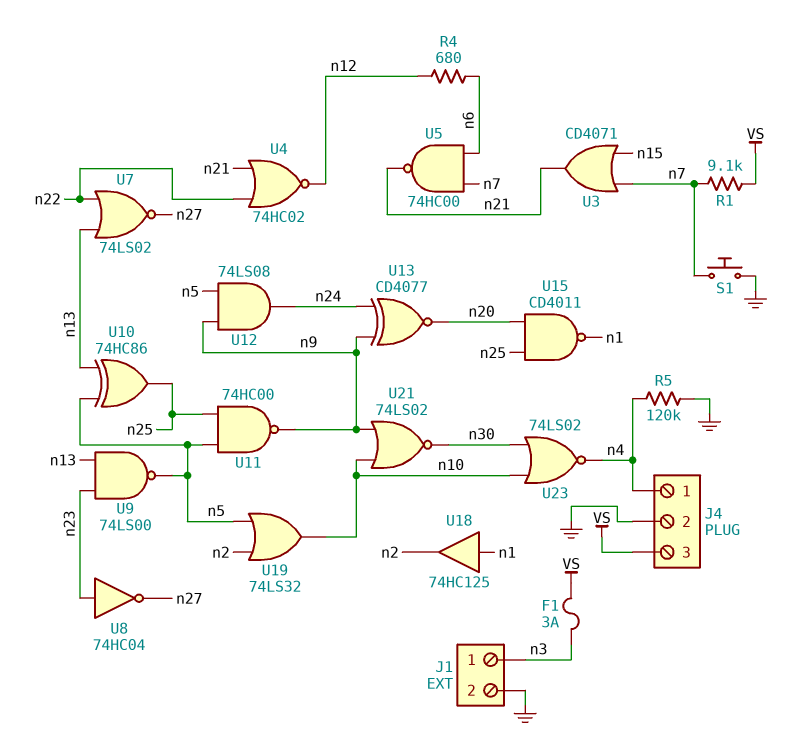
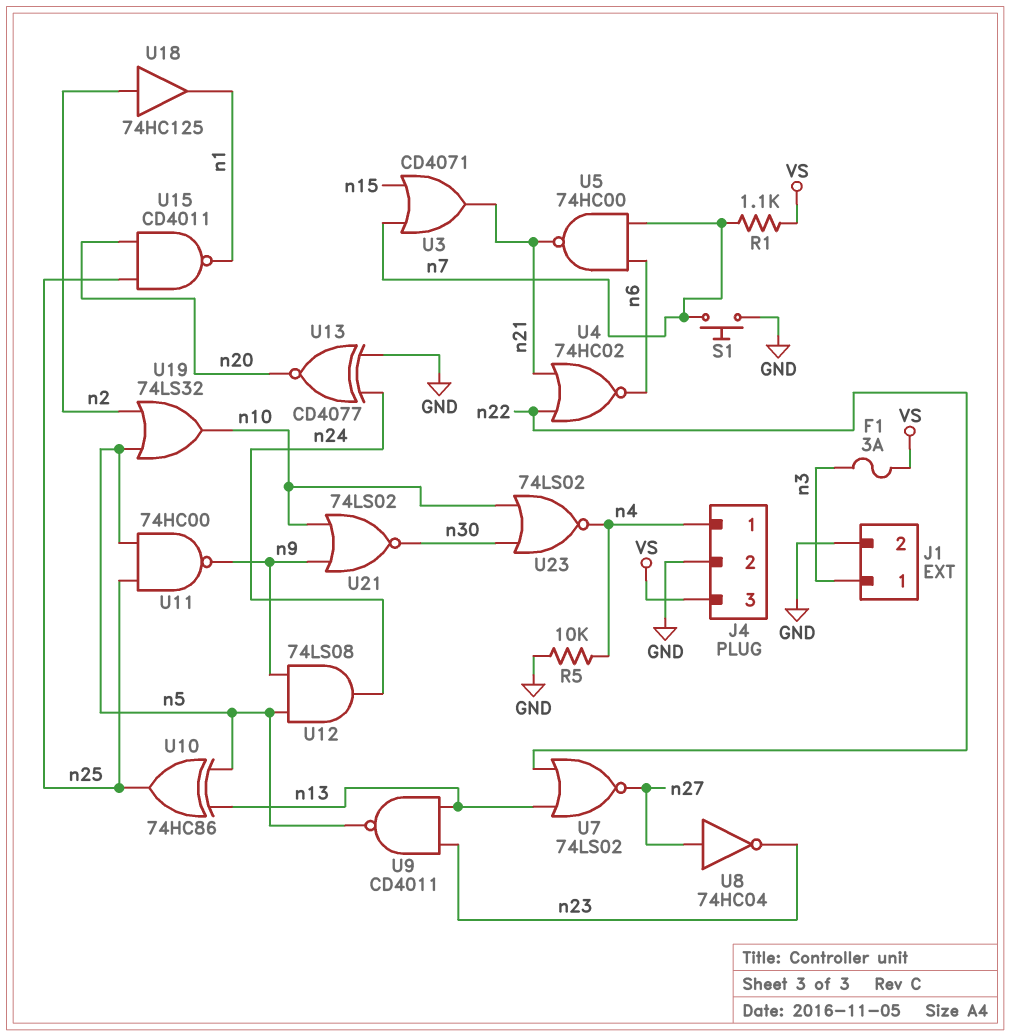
R1: 9.1k (VS, n7) -> 1.1k (VS, n7)
R4: 680 (n6, n12) -> none
R5: 120k (GND, n4) -> 10k (GND, n4)
U4: NOR 74HC02 (in n21, in n22, out n12) -> NOR 74HC02 (in n21, in n22, out n6)
U8: NOT 74HC04 (in n23, out n27) -> NOT 74HC04 (in n27, out n23)
U9: NAND 74LS00 (in n13, in n23, out n5) -> NAND CD4011 (in n13, in n23, out n5)
U13: XNOR CD4077 (in n9, in n24, out n20) -> XNOR CD4077 (in GND, in n24, out n20)
U18: buffer 74HC125 (in n1, out n2) -> buffer 74HC125 (in n2, out n1)

